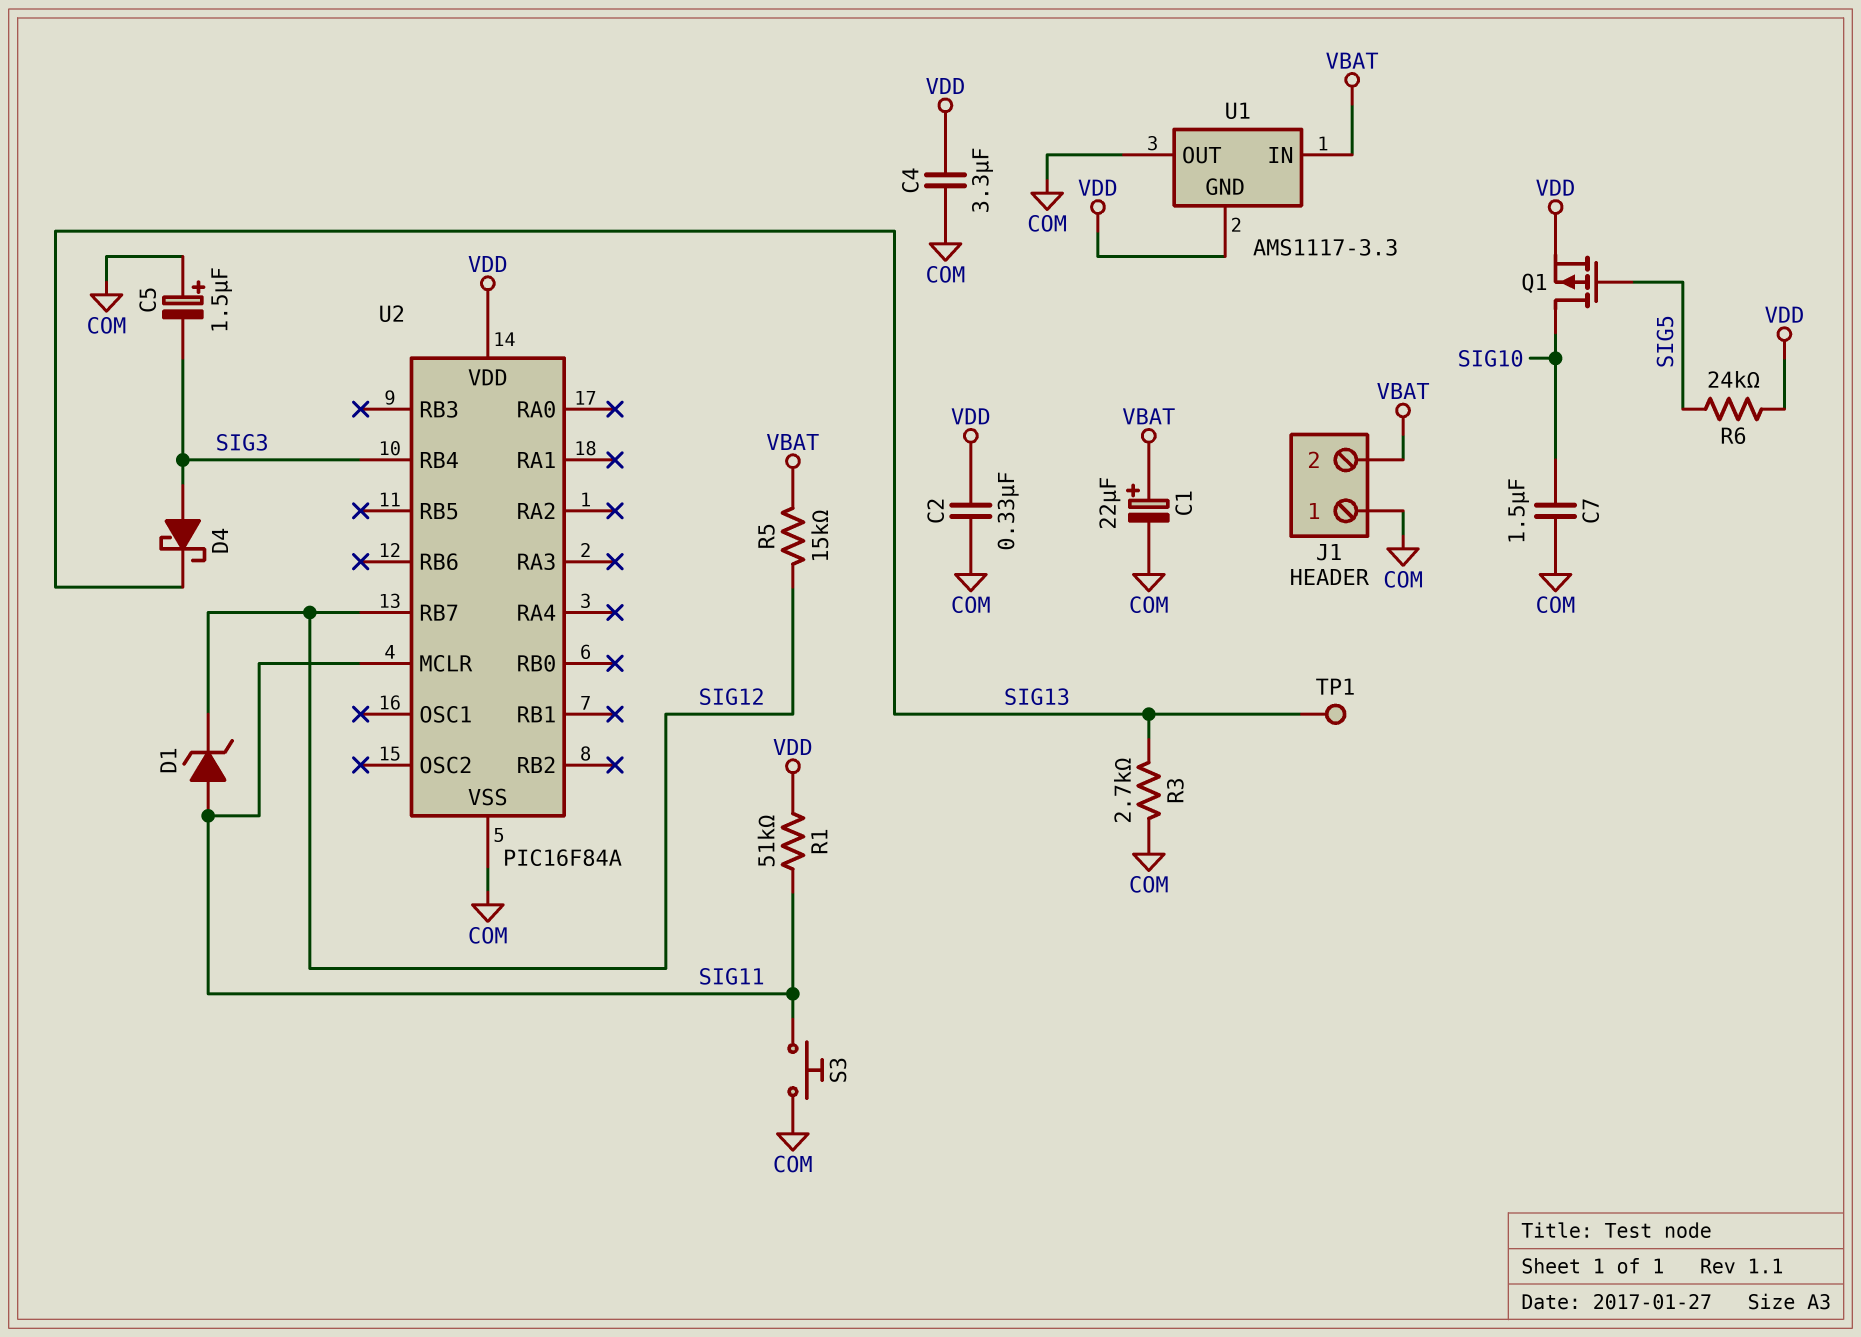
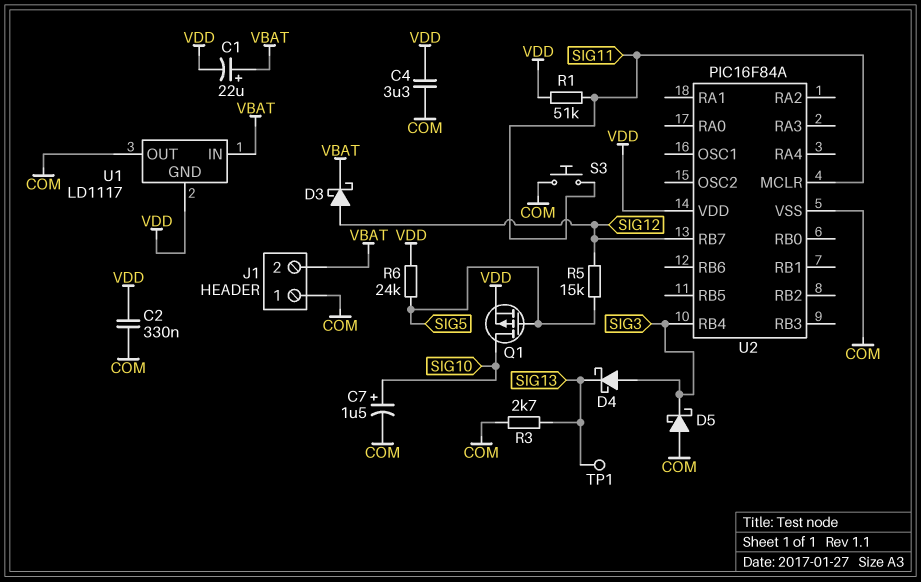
C1: 22uF (plus VBAT, minus COM) -> 22uF (plus VBAT, minus VDD)
C5: 1.5uF (plus COM, minus SIG3) -> none
C7: 1.5uF (COM, SIG10) -> 1.5uF (plus SIG10, minus COM)
D1: zener (A SIG11, K SIG12) -> none
D3: none -> schottky (A SIG12, K VBAT)
D5: none -> schottky (A COM, K SIG3)
R5: 15k (SIG12, VBAT) -> 15k (SIG5, SIG12)
U1: AMS1117-3.3 -> LD1117

